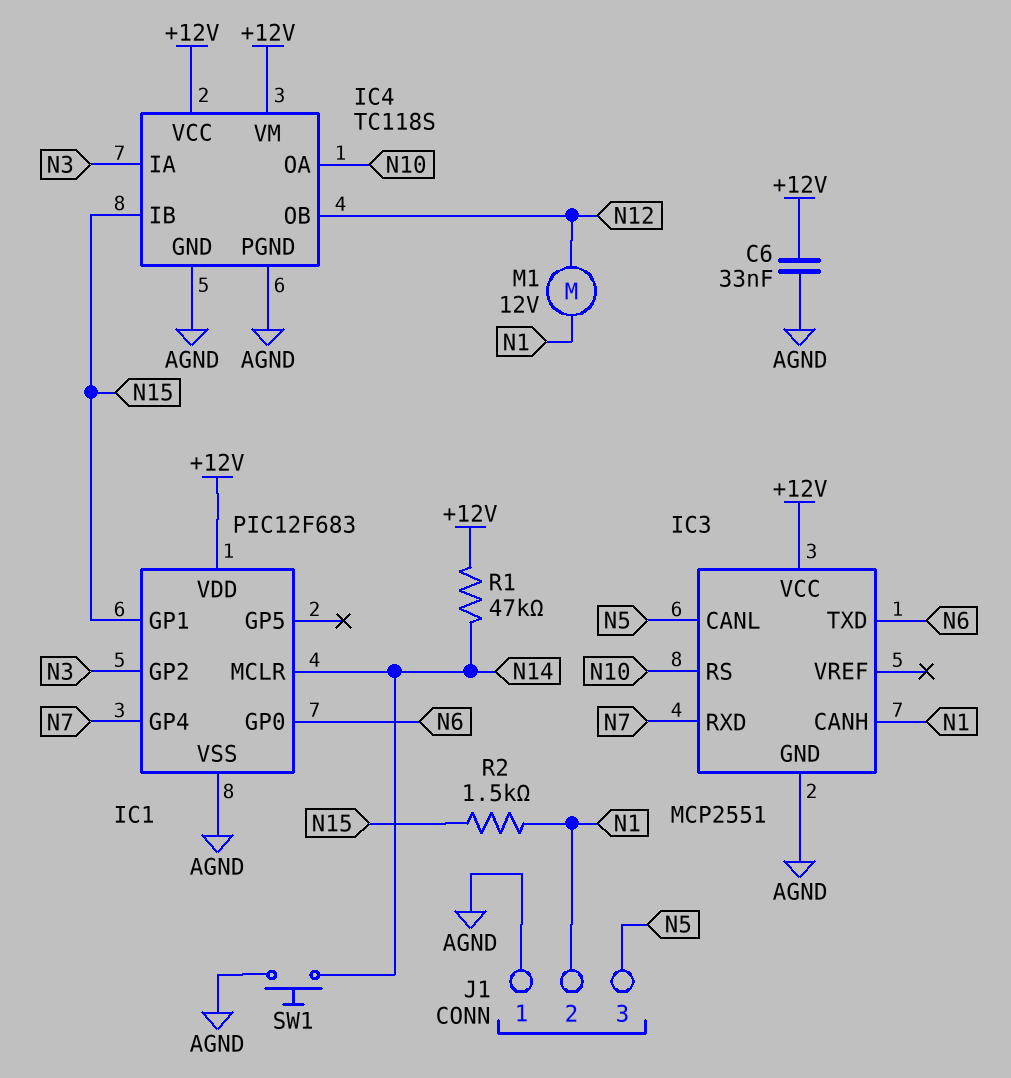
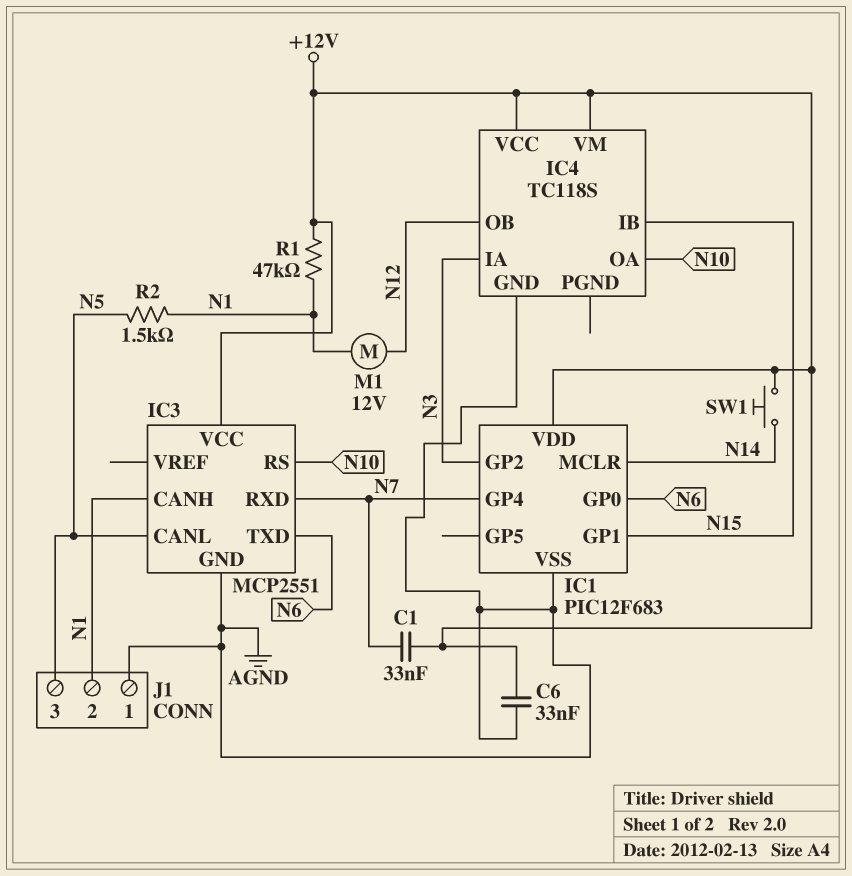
C1: none -> 33nF (+12V, N7)
IC4 pin PGND: AGND -> none
R1: 47k (+12V, N14) -> 47k (+12V, N1)
R2: 1.5k (N1, N15) -> 1.5k (N1, N5)
SW1: button (AGND, N14) -> button (+12V, N14)

